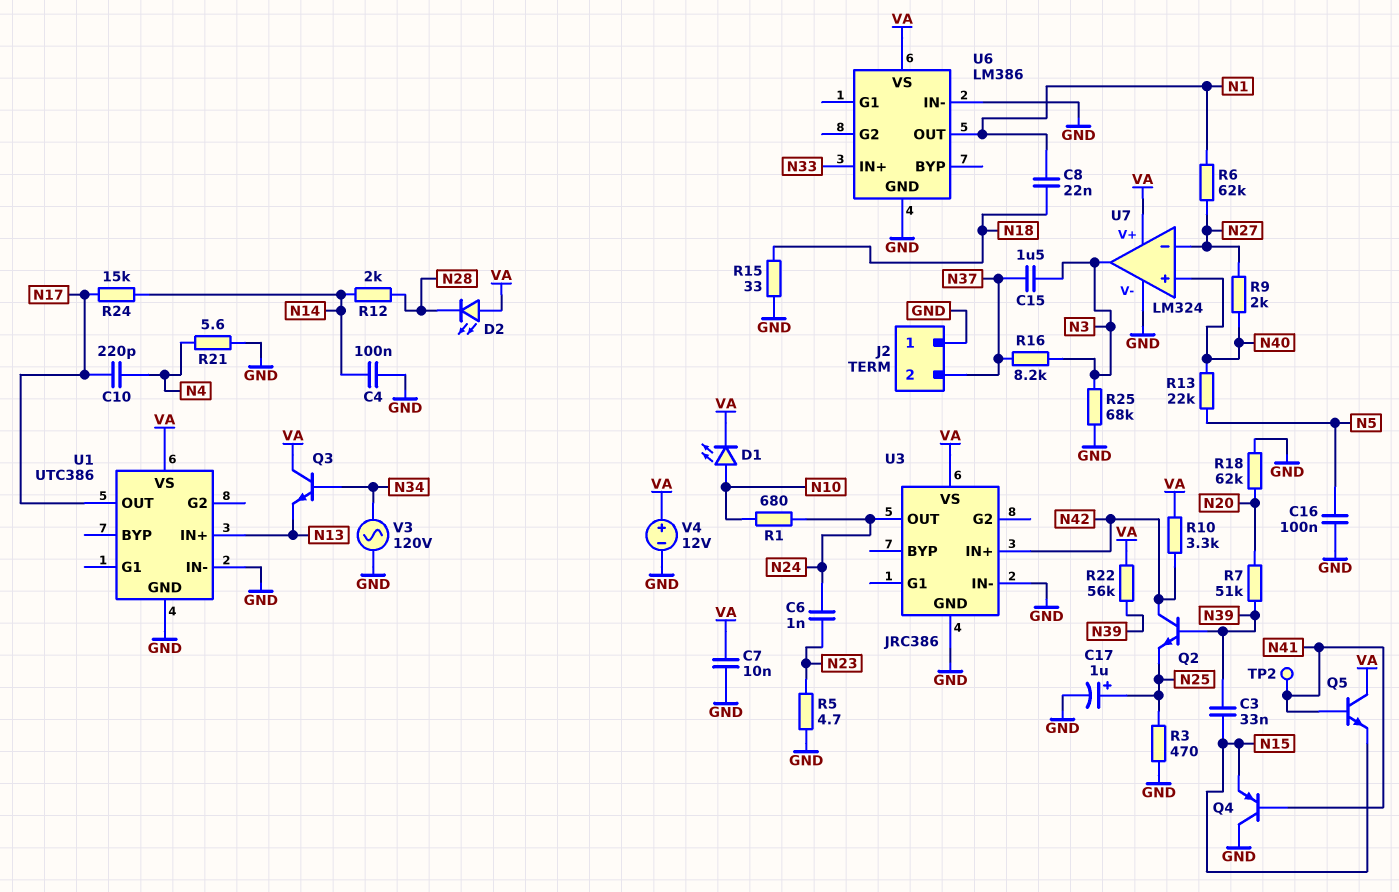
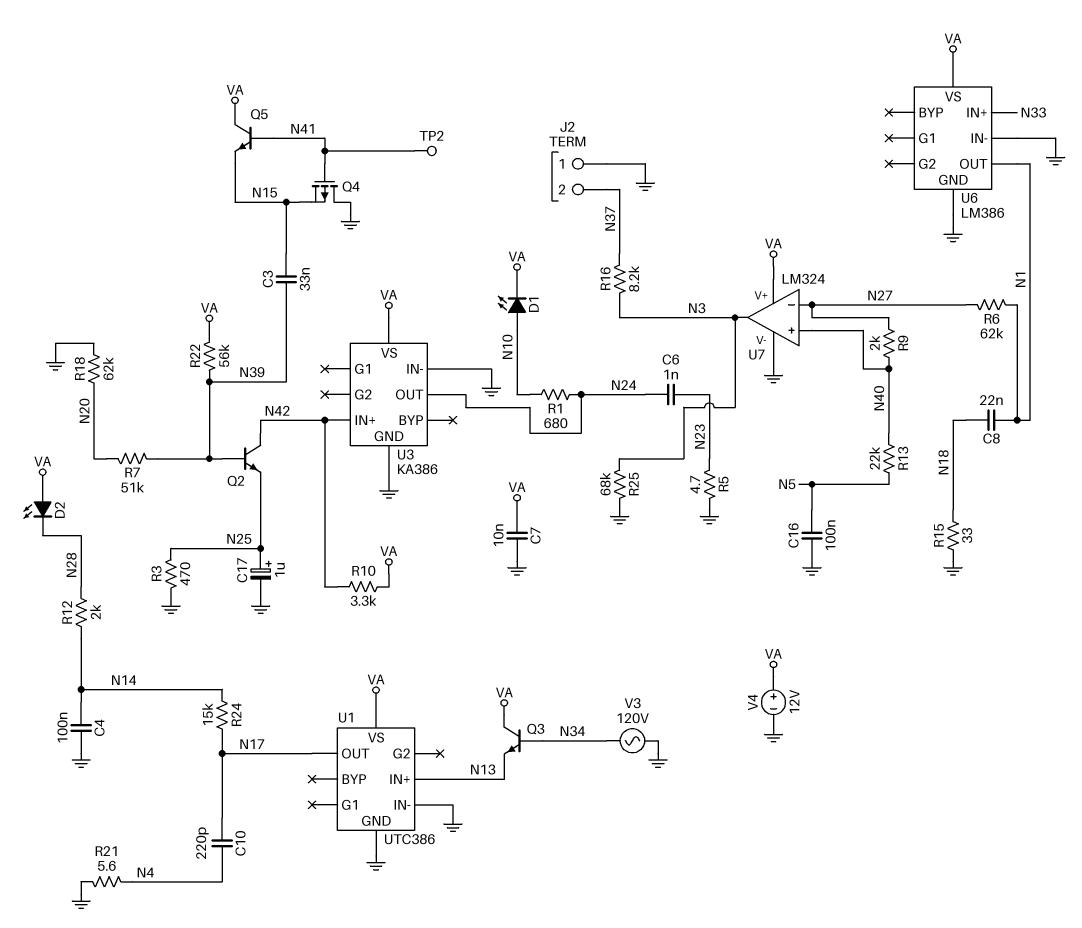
C15: 1.5uF (N3, N37) -> none
Q4: PNP (B N41, C GND, E N15) -> PMOS (G N41, D GND, S N15)
U3: JRC386 -> KA386

